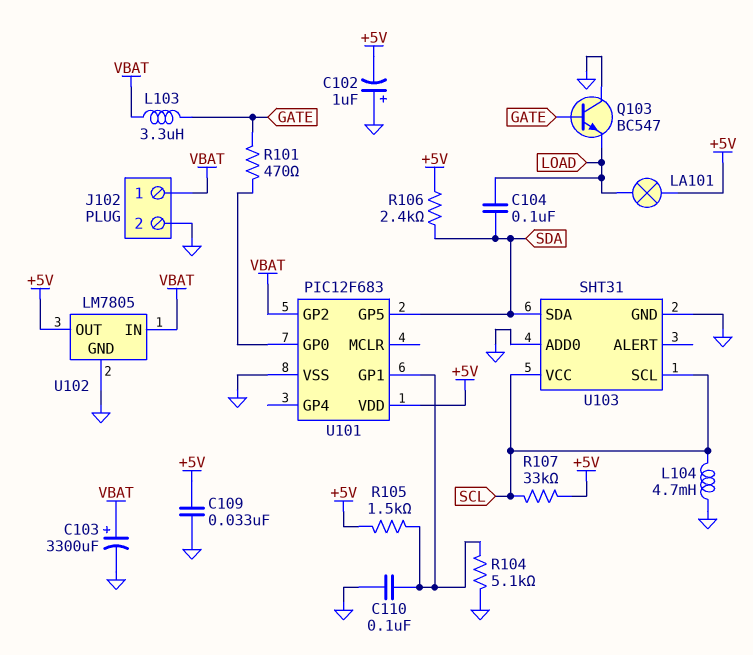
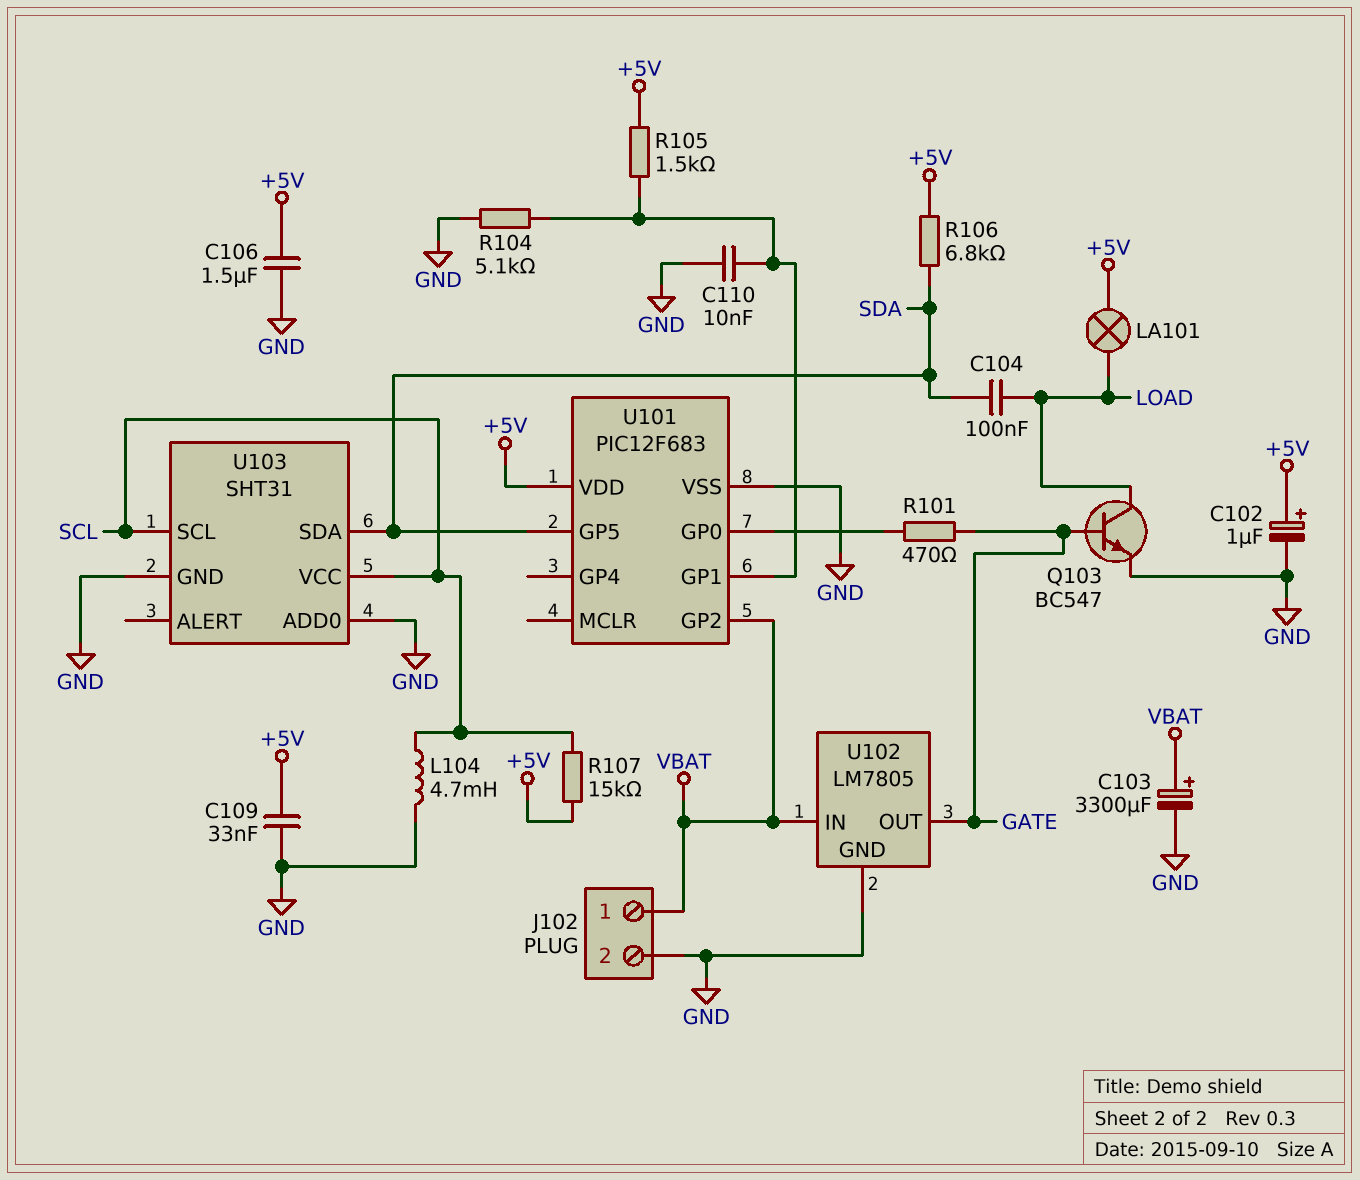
C102: 1uF (plus GND, minus +5V) -> 1uF (plus +5V, minus GND)
C106: none -> 1.5uF (+5V, GND)
C110: 100nF (GND, U101/GP1) -> 10nF (GND, U101/GP1)
L103: 3.3uH (GATE, VBAT) -> none
Q103: NPN BC547 (B GATE, C GND, E LOAD) -> NPN BC547 (B GATE, C LOAD, E GND)
R106: 2.4k (+5V, SDA) -> 6.8k (+5V, SDA)
R107: 33k (+5V, SCL) -> 15k (+5V, SCL)
U102 pin OUT: +5V -> GATE

